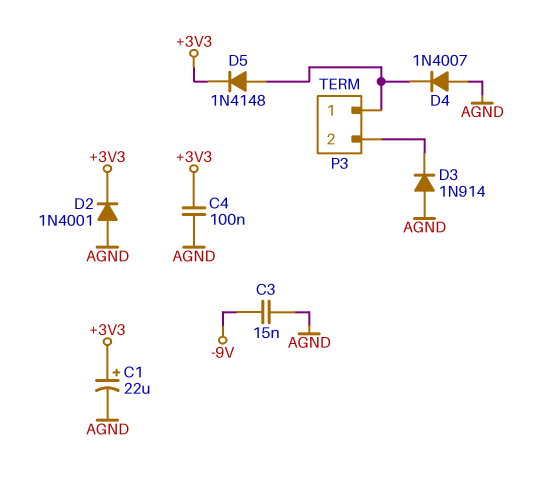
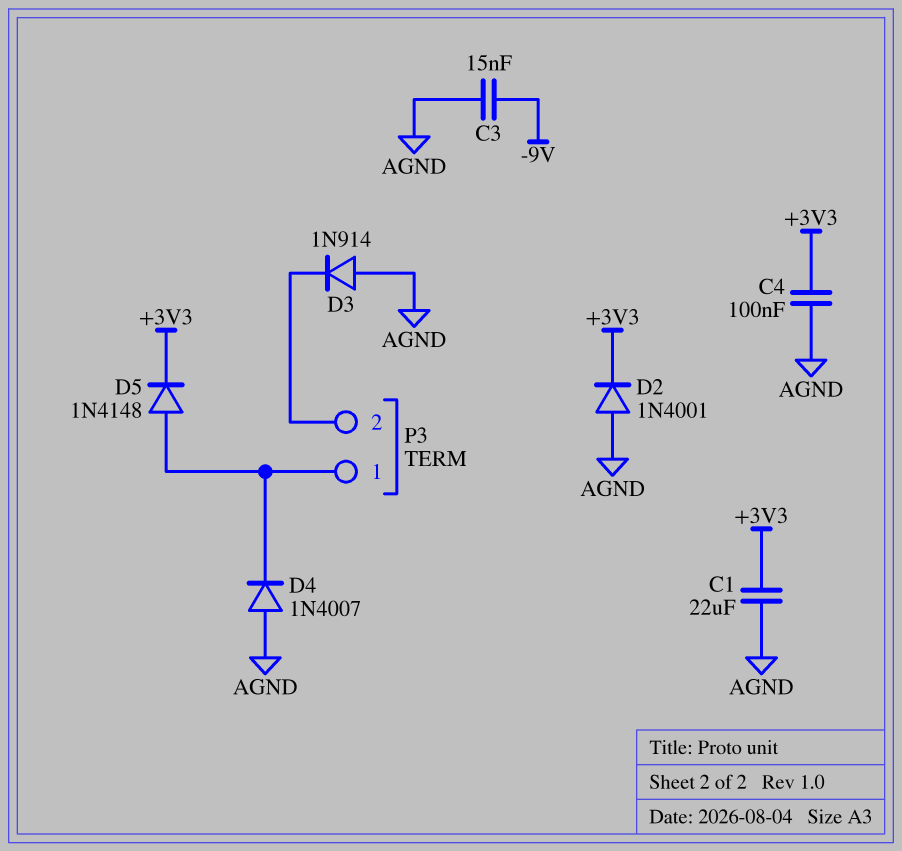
C1: 22uF (plus +3V3, minus AGND) -> 22uF (+3V3, AGND)

